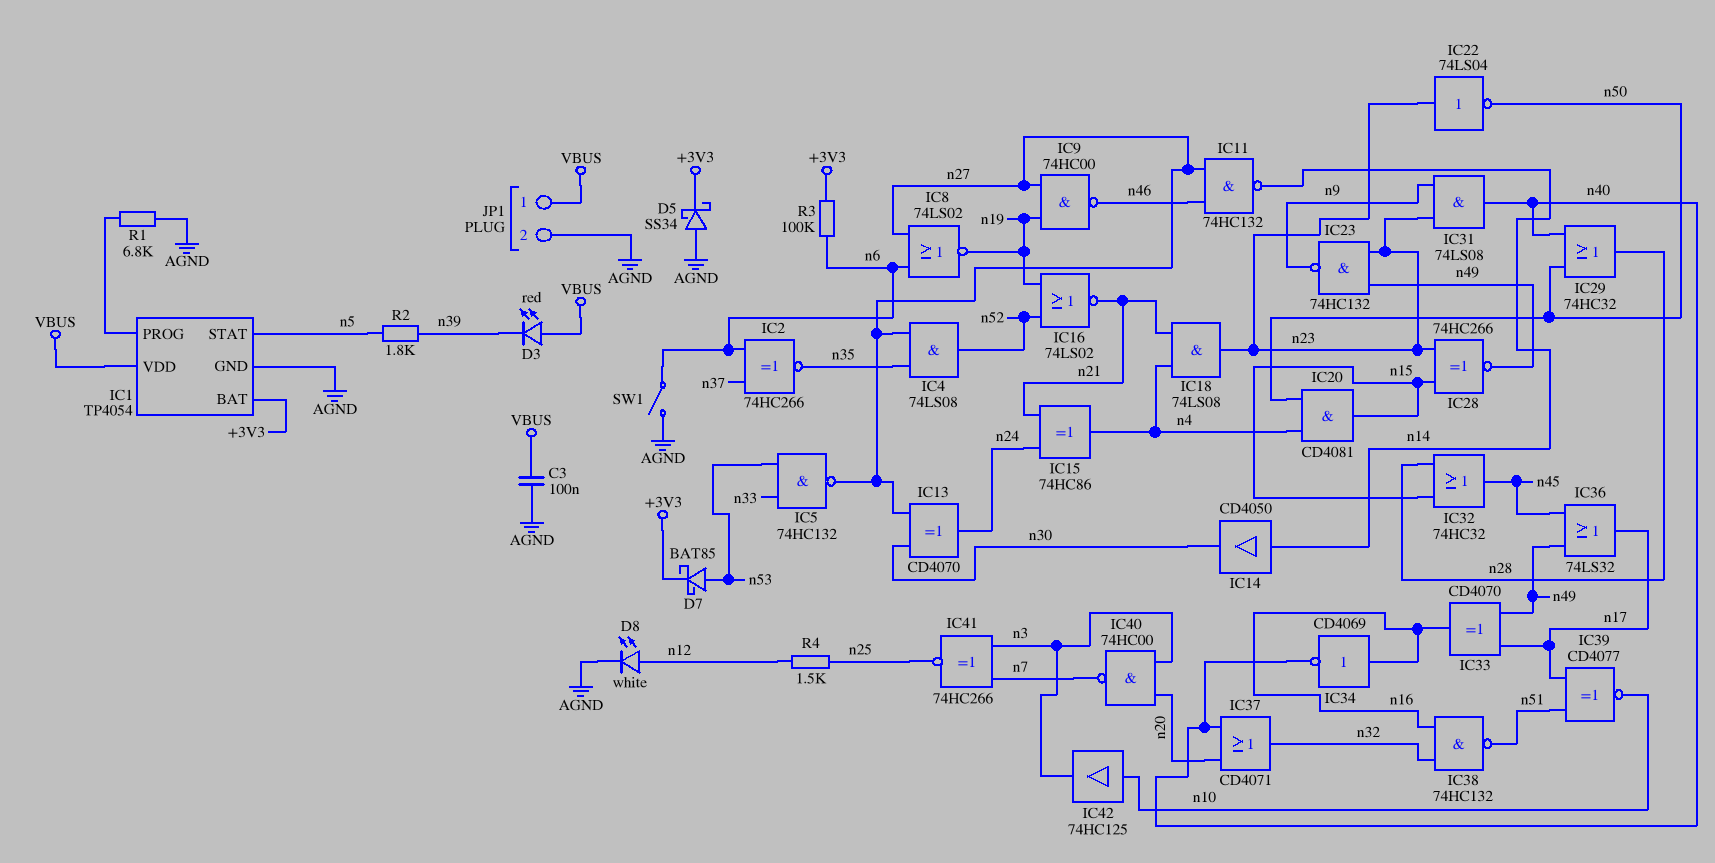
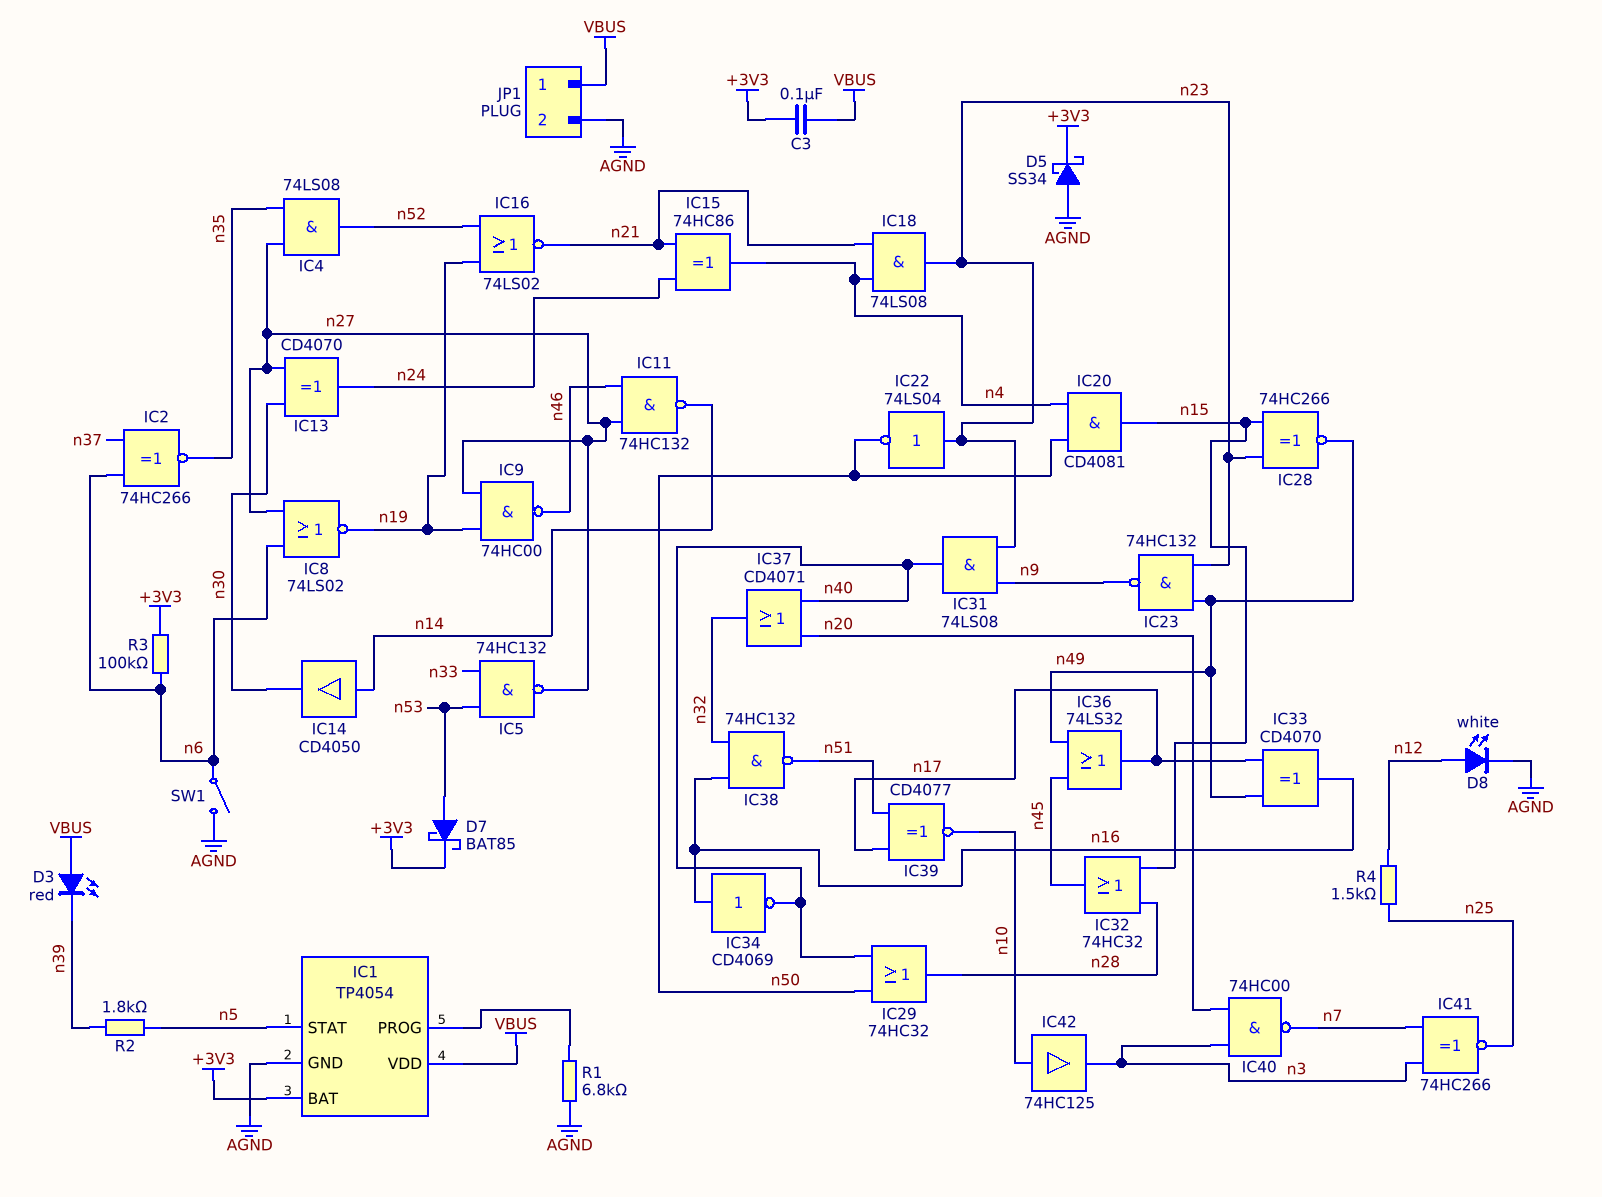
C3: 100nF (AGND, VBUS) -> 100nF (+3V3, VBUS)

